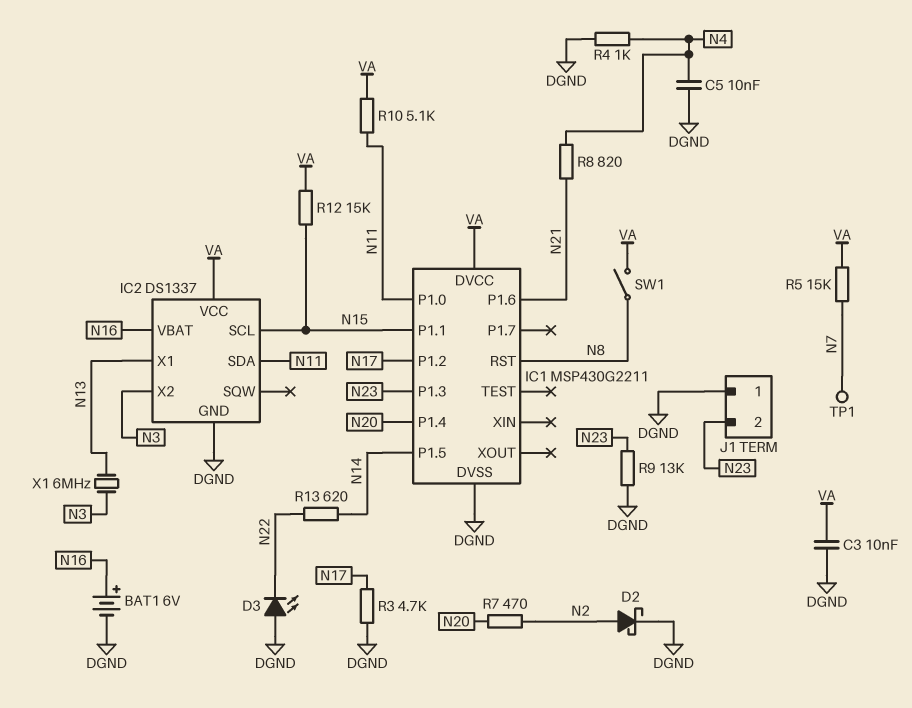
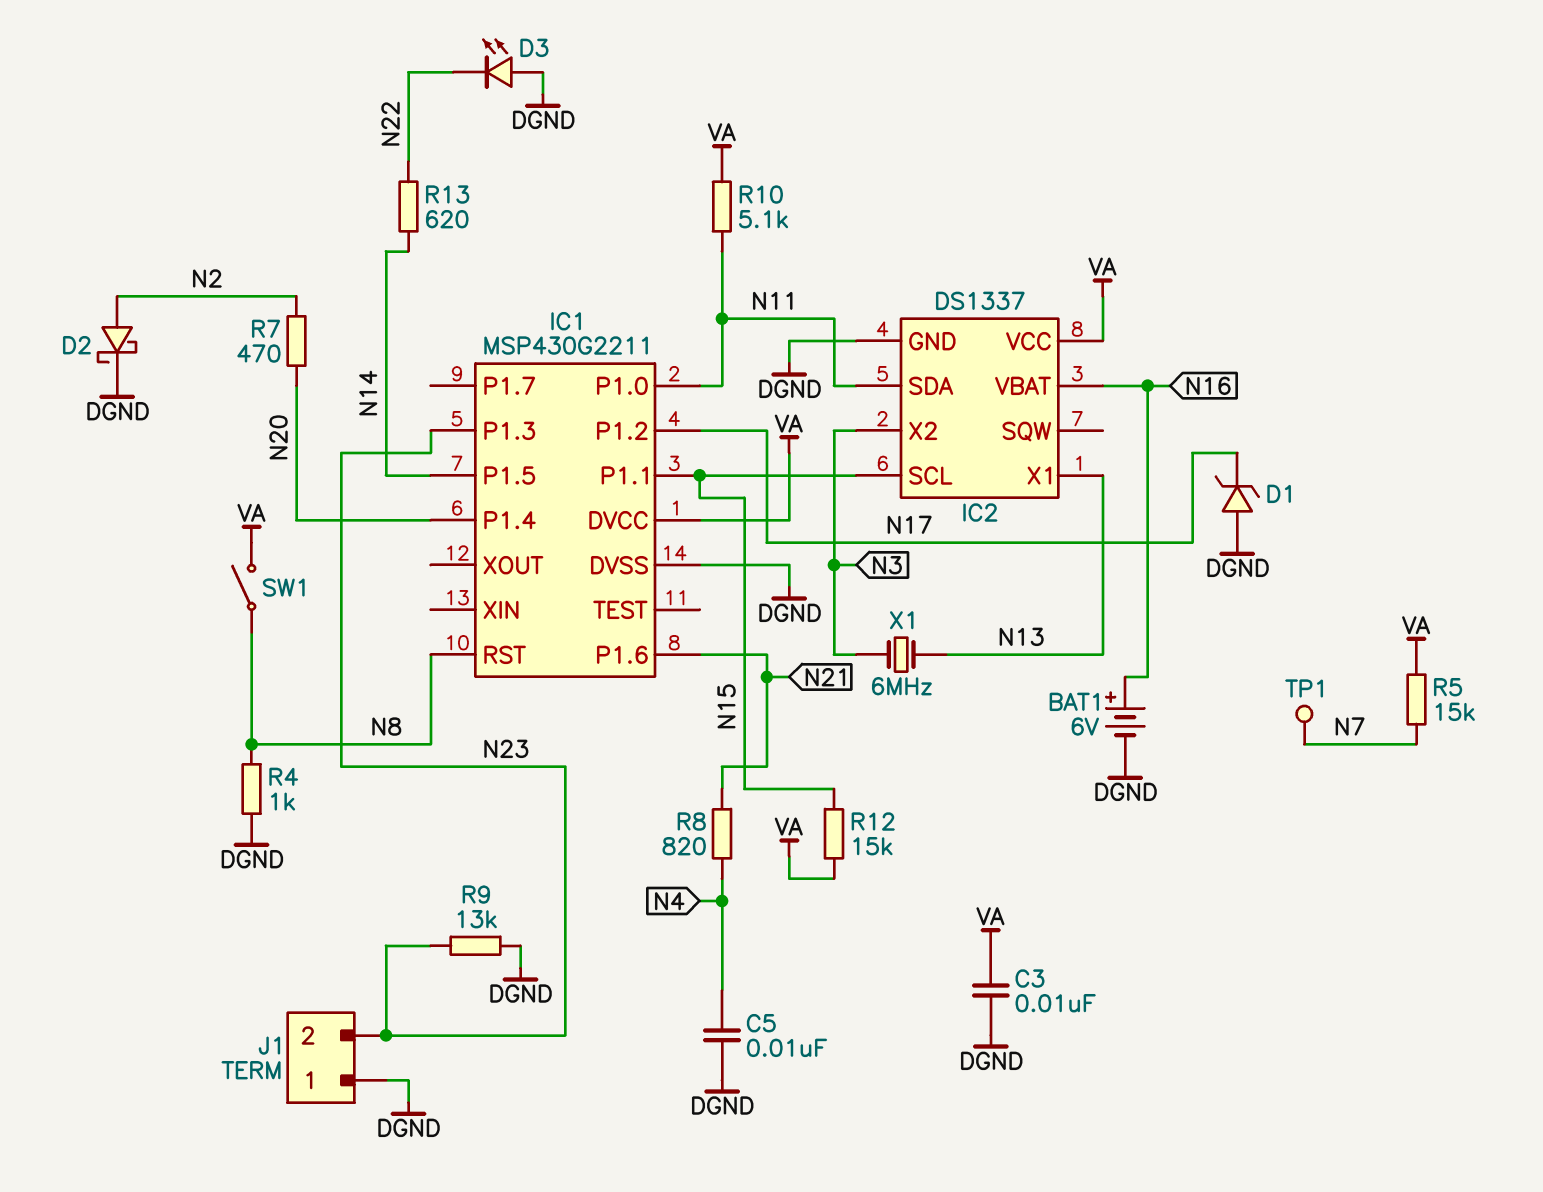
D1: none -> zener (A DGND, K N17)
R3: 4.7k (DGND, N17) -> none
R4: 1k (DGND, N4) -> 1k (DGND, N8)

